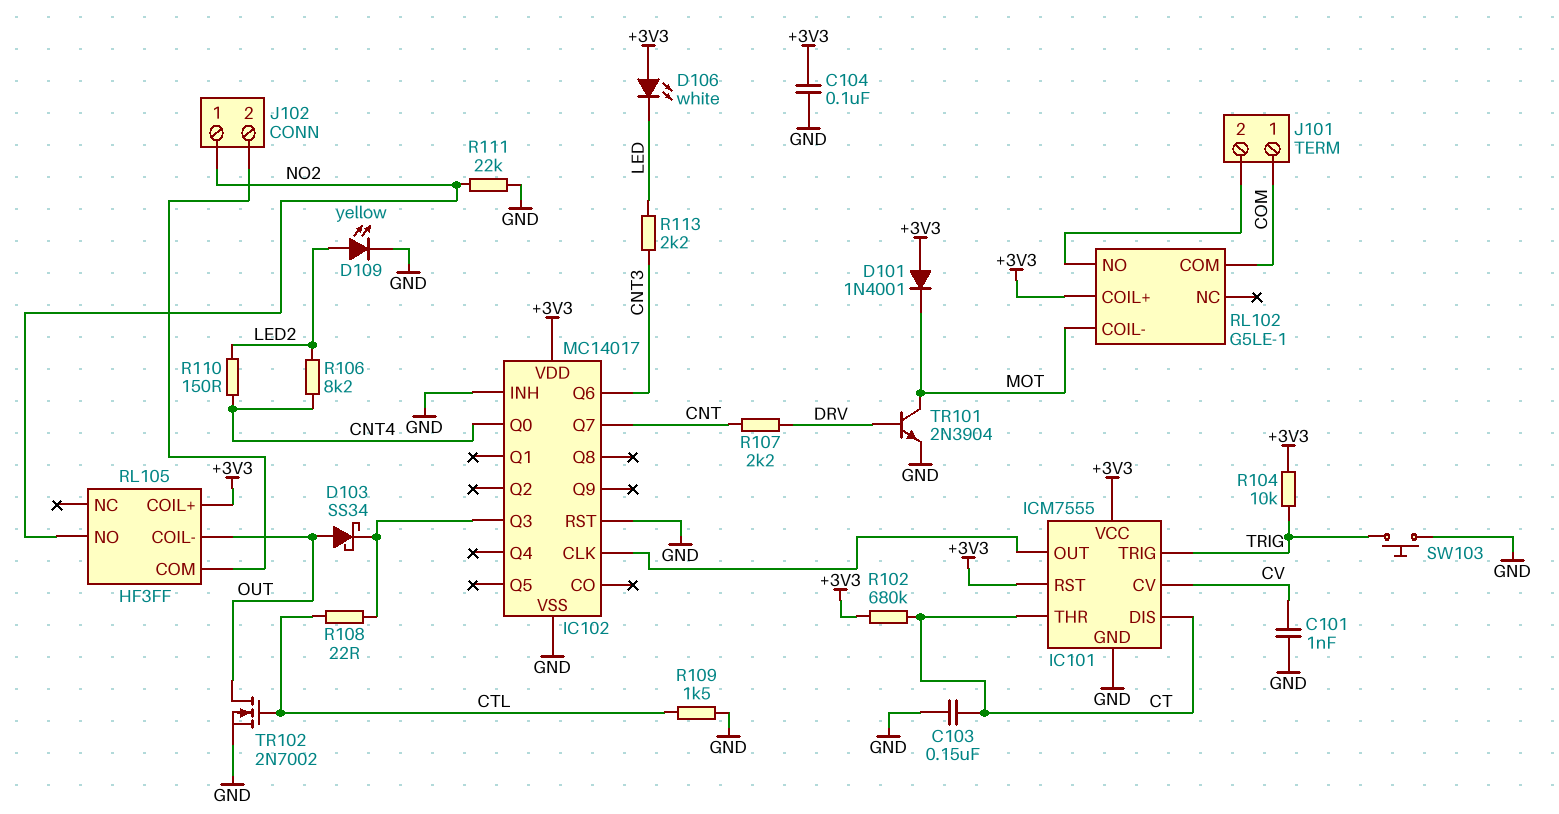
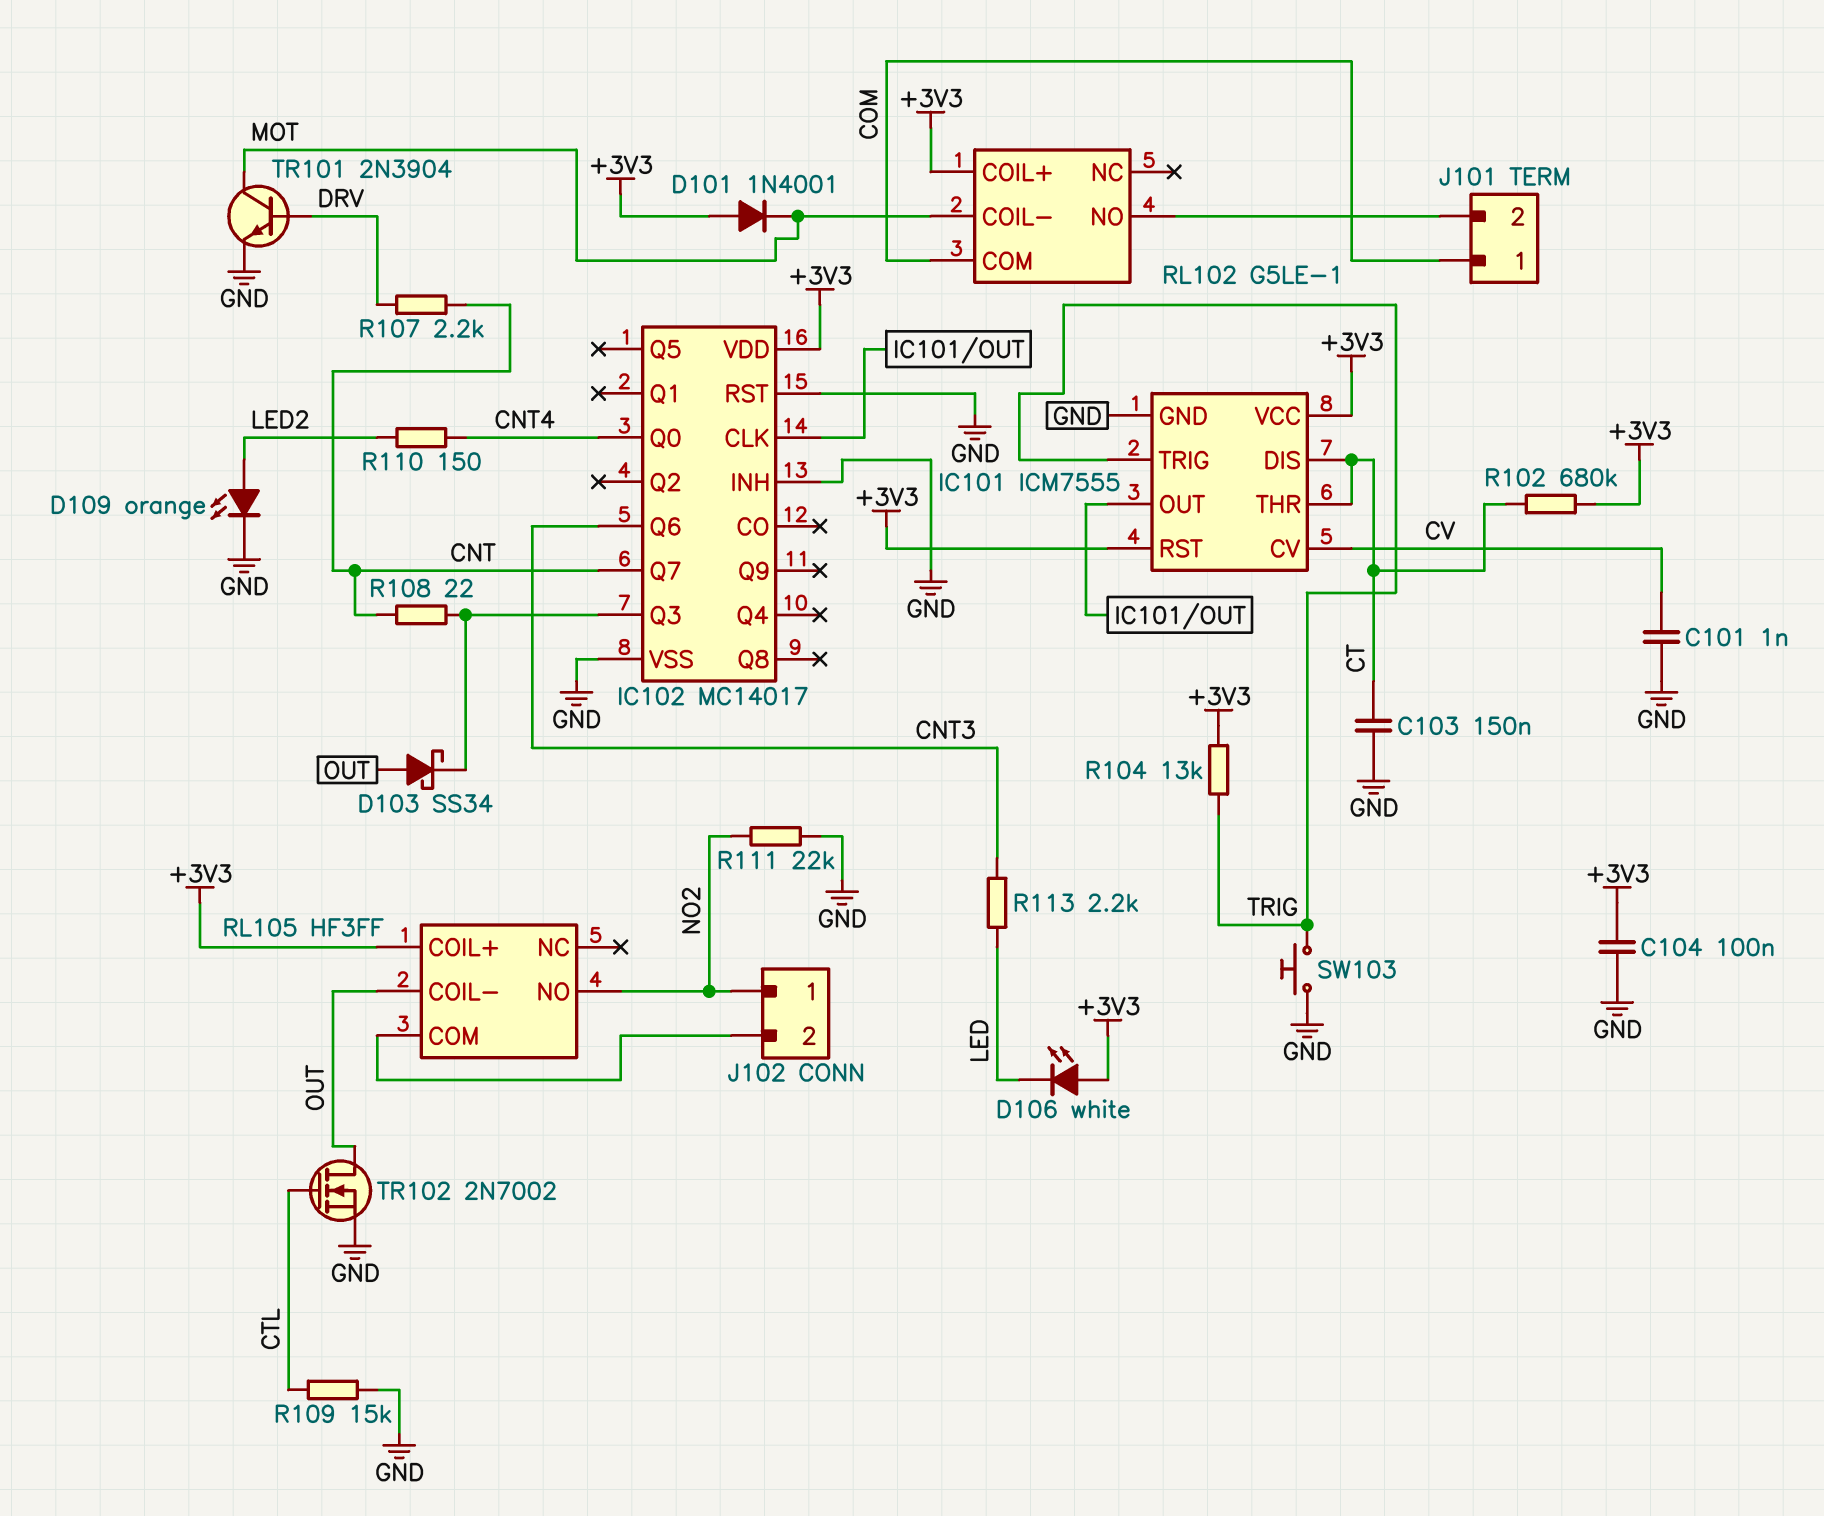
D109: LED yellow (A LED2, K GND) -> LED orange (A LED2, K GND)
R104: 10k (+3V3, TRIG) -> 13k (+3V3, TRIG)
R106: 8.2k (CNT4, LED2) -> none
R108: 22 (CTL, IC102/Q3) -> 22 (CNT, IC102/Q3)
R109: 1.5k (CTL, GND) -> 15k (CTL, GND)

